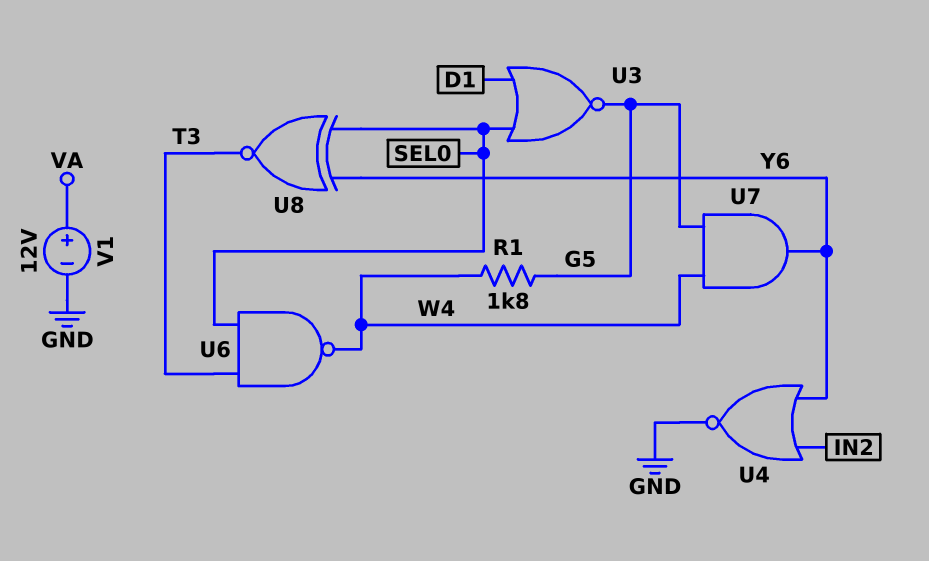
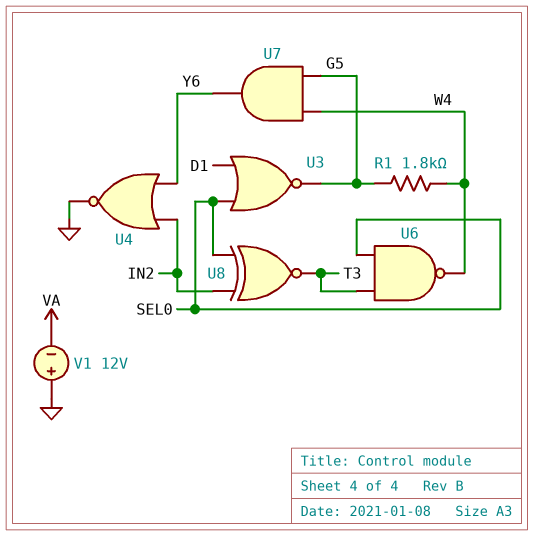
U8: XNOR (in SEL0, in Y6, out T3) -> XNOR (in IN2, in SEL0, out T3)
V1: 12V (plus VA, minus GND) -> 12V (plus GND, minus VA)

